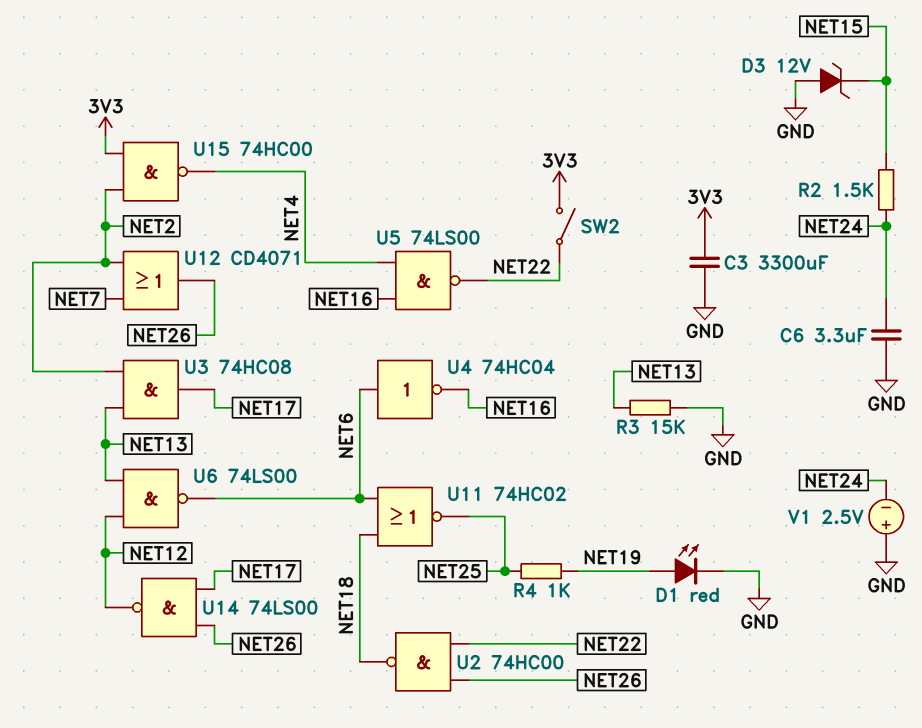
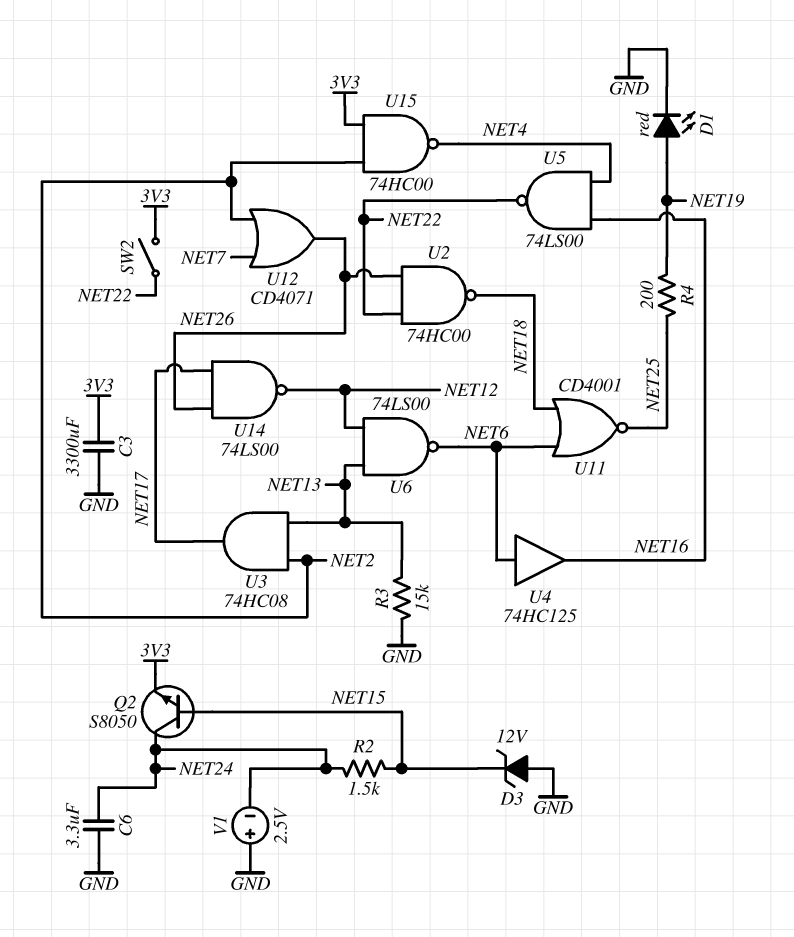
Q2: none -> NPN S8050 (B NET15, C NET24, E 3V3)
R4: 1k (NET19, NET25) -> 200 (NET19, NET25)
U4: NOT 74HC04 (in NET6, out NET16) -> buffer 74HC125 (in NET6, out NET16)
U11: NOR 74HC02 (in NET6, in NET18, out NET25) -> NOR CD4001 (in NET6, in NET18, out NET25)

